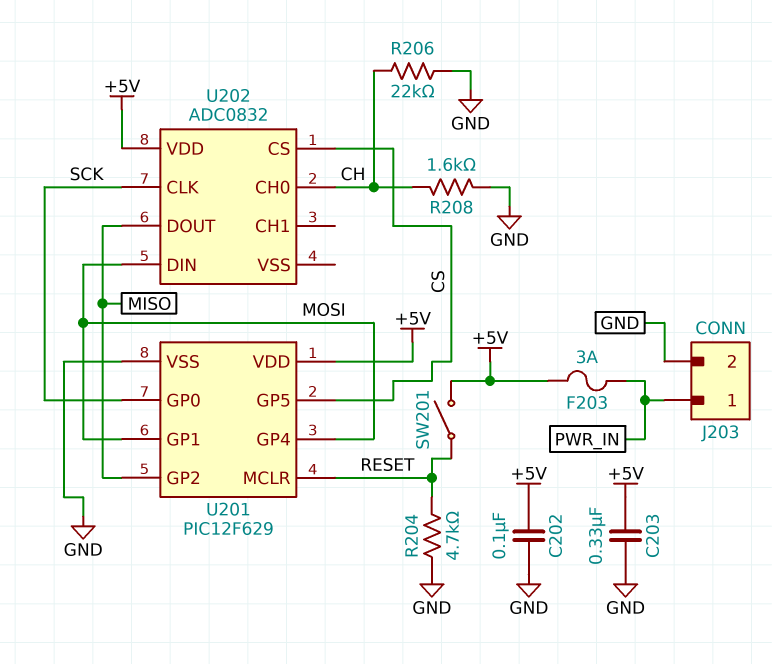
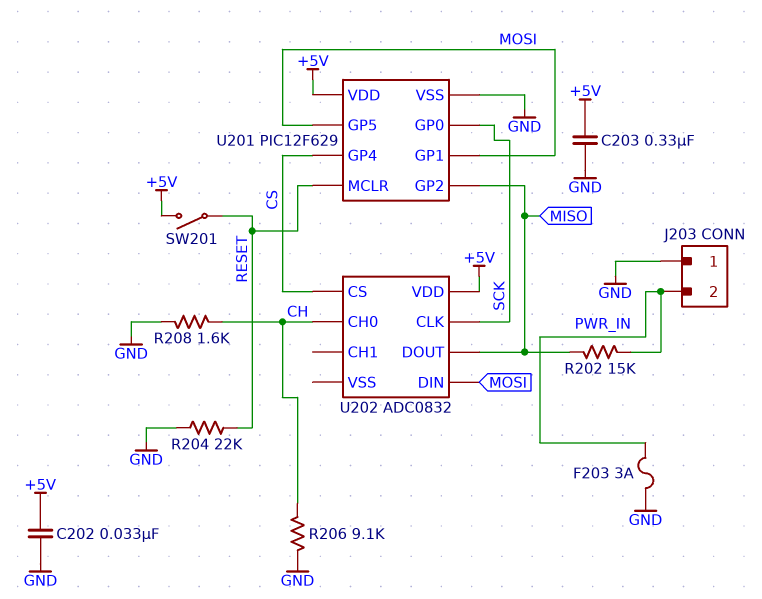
C202: 100nF (+5V, GND) -> 33nF (+5V, GND)
F203: 3A (+5V, PWR_IN) -> 3A (GND, PWR_IN)
J203 pin 1: PWR_IN -> GND
J203 pin 2: GND -> PWR_IN
R202: none -> 15k (MISO, PWR_IN)
R204: 4.7k (GND, RESET) -> 22k (GND, RESET)
R206: 22k (CH, GND) -> 9.1k (CH, GND)
U201 pin GP4: MOSI -> CS
U201 pin GP5: CS -> MOSI

